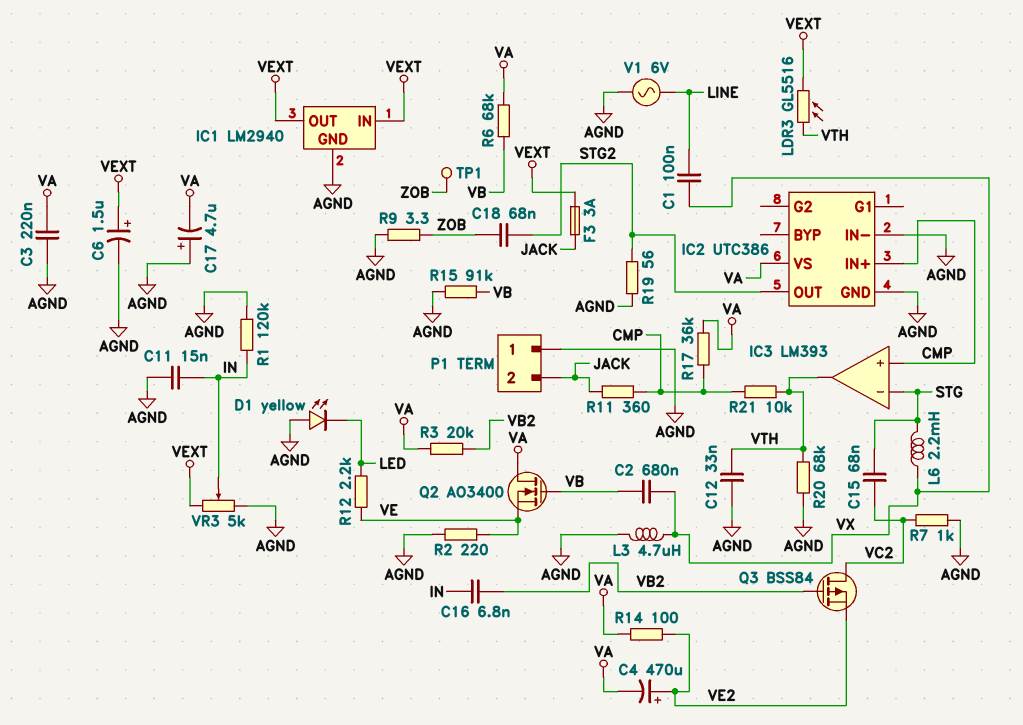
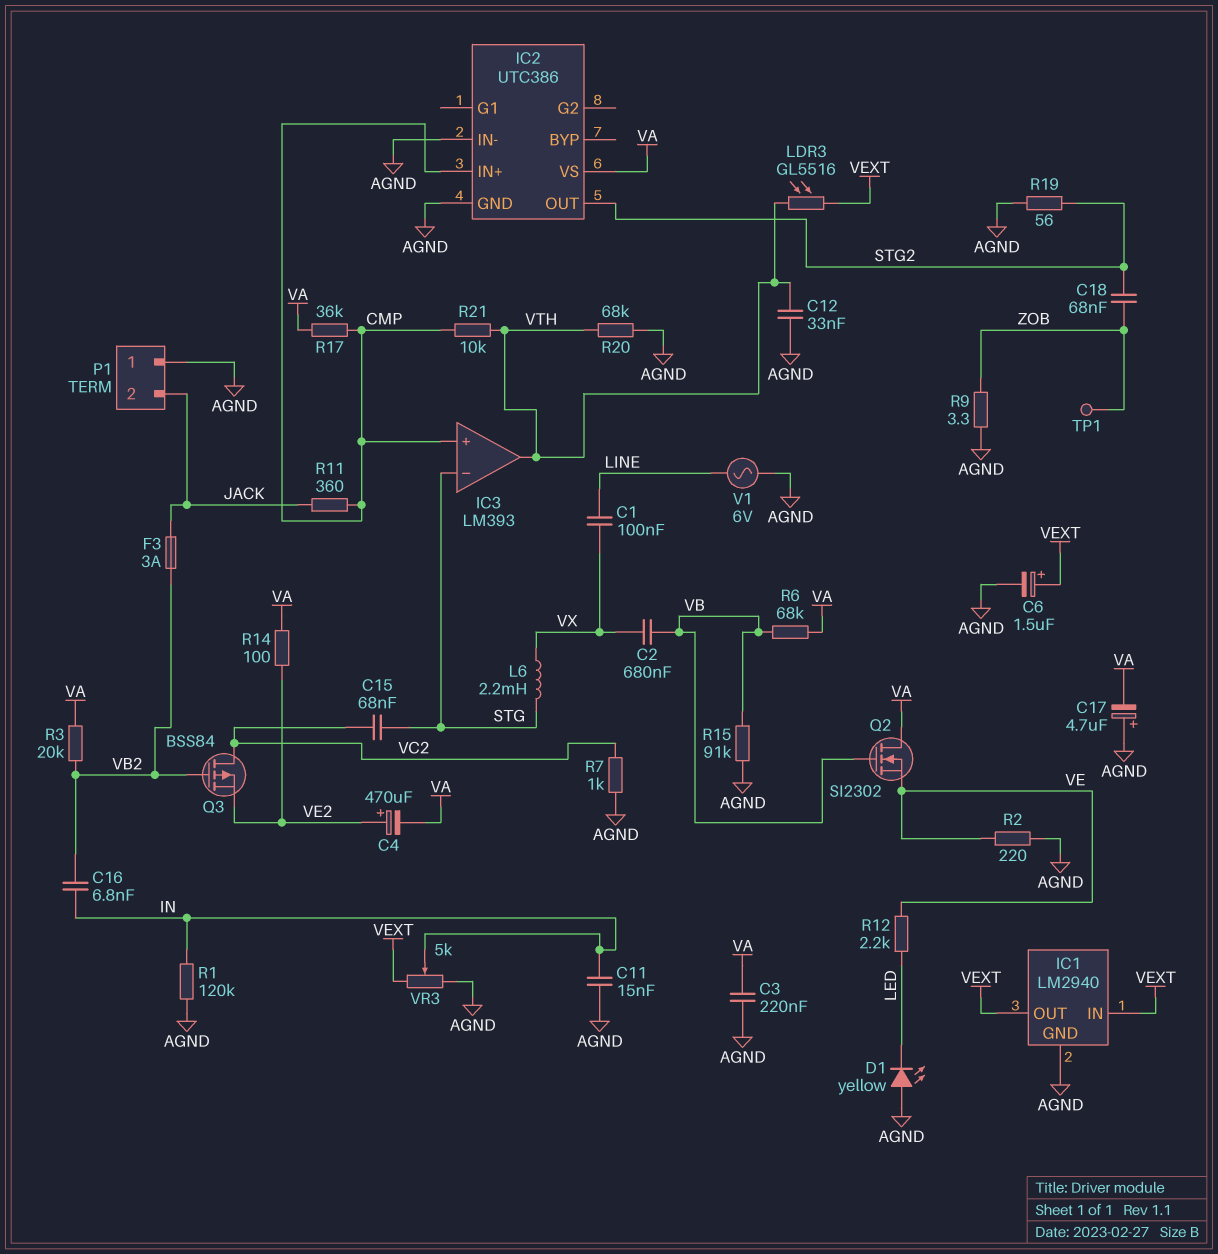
F3: 3A (JACK, VEXT) -> 3A (JACK, VB2)
L3: 4.7uH (AGND, VX) -> none
Q2: NMOS AO3400 (G VB, D VA, S VE) -> NMOS SI2302 (G VB, D VA, S VE)

